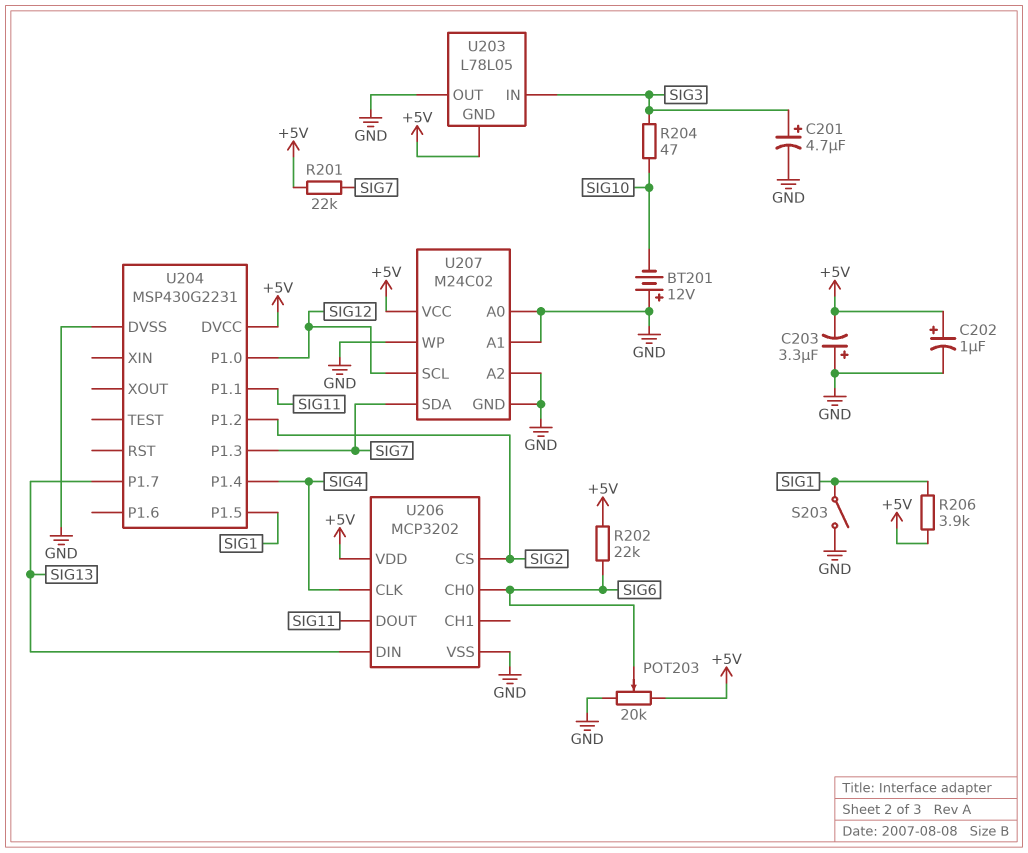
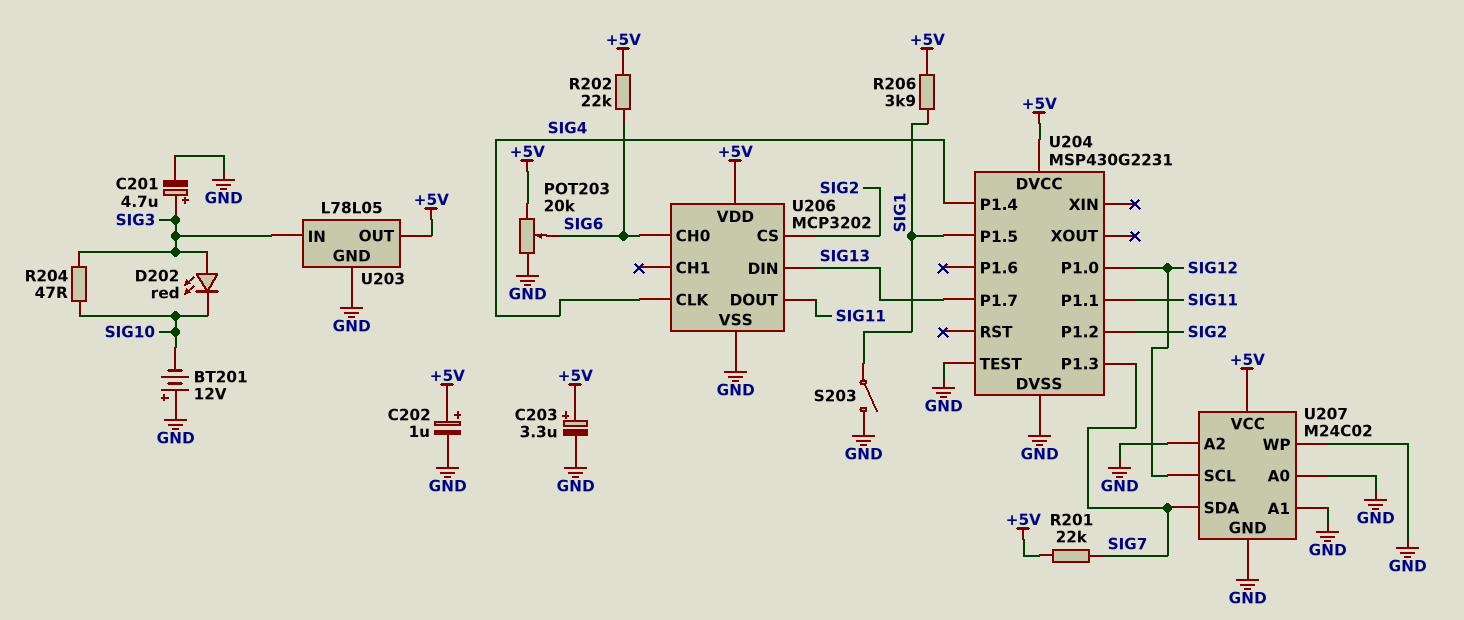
C203: 3.3uF (plus GND, minus +5V) -> 3.3uF (plus +5V, minus GND)
D202: none -> LED red (A SIG3, K SIG10)
U203 pin GND: +5V -> GND
U203 pin OUT: GND -> +5V
U204 pin TEST: none -> GND

